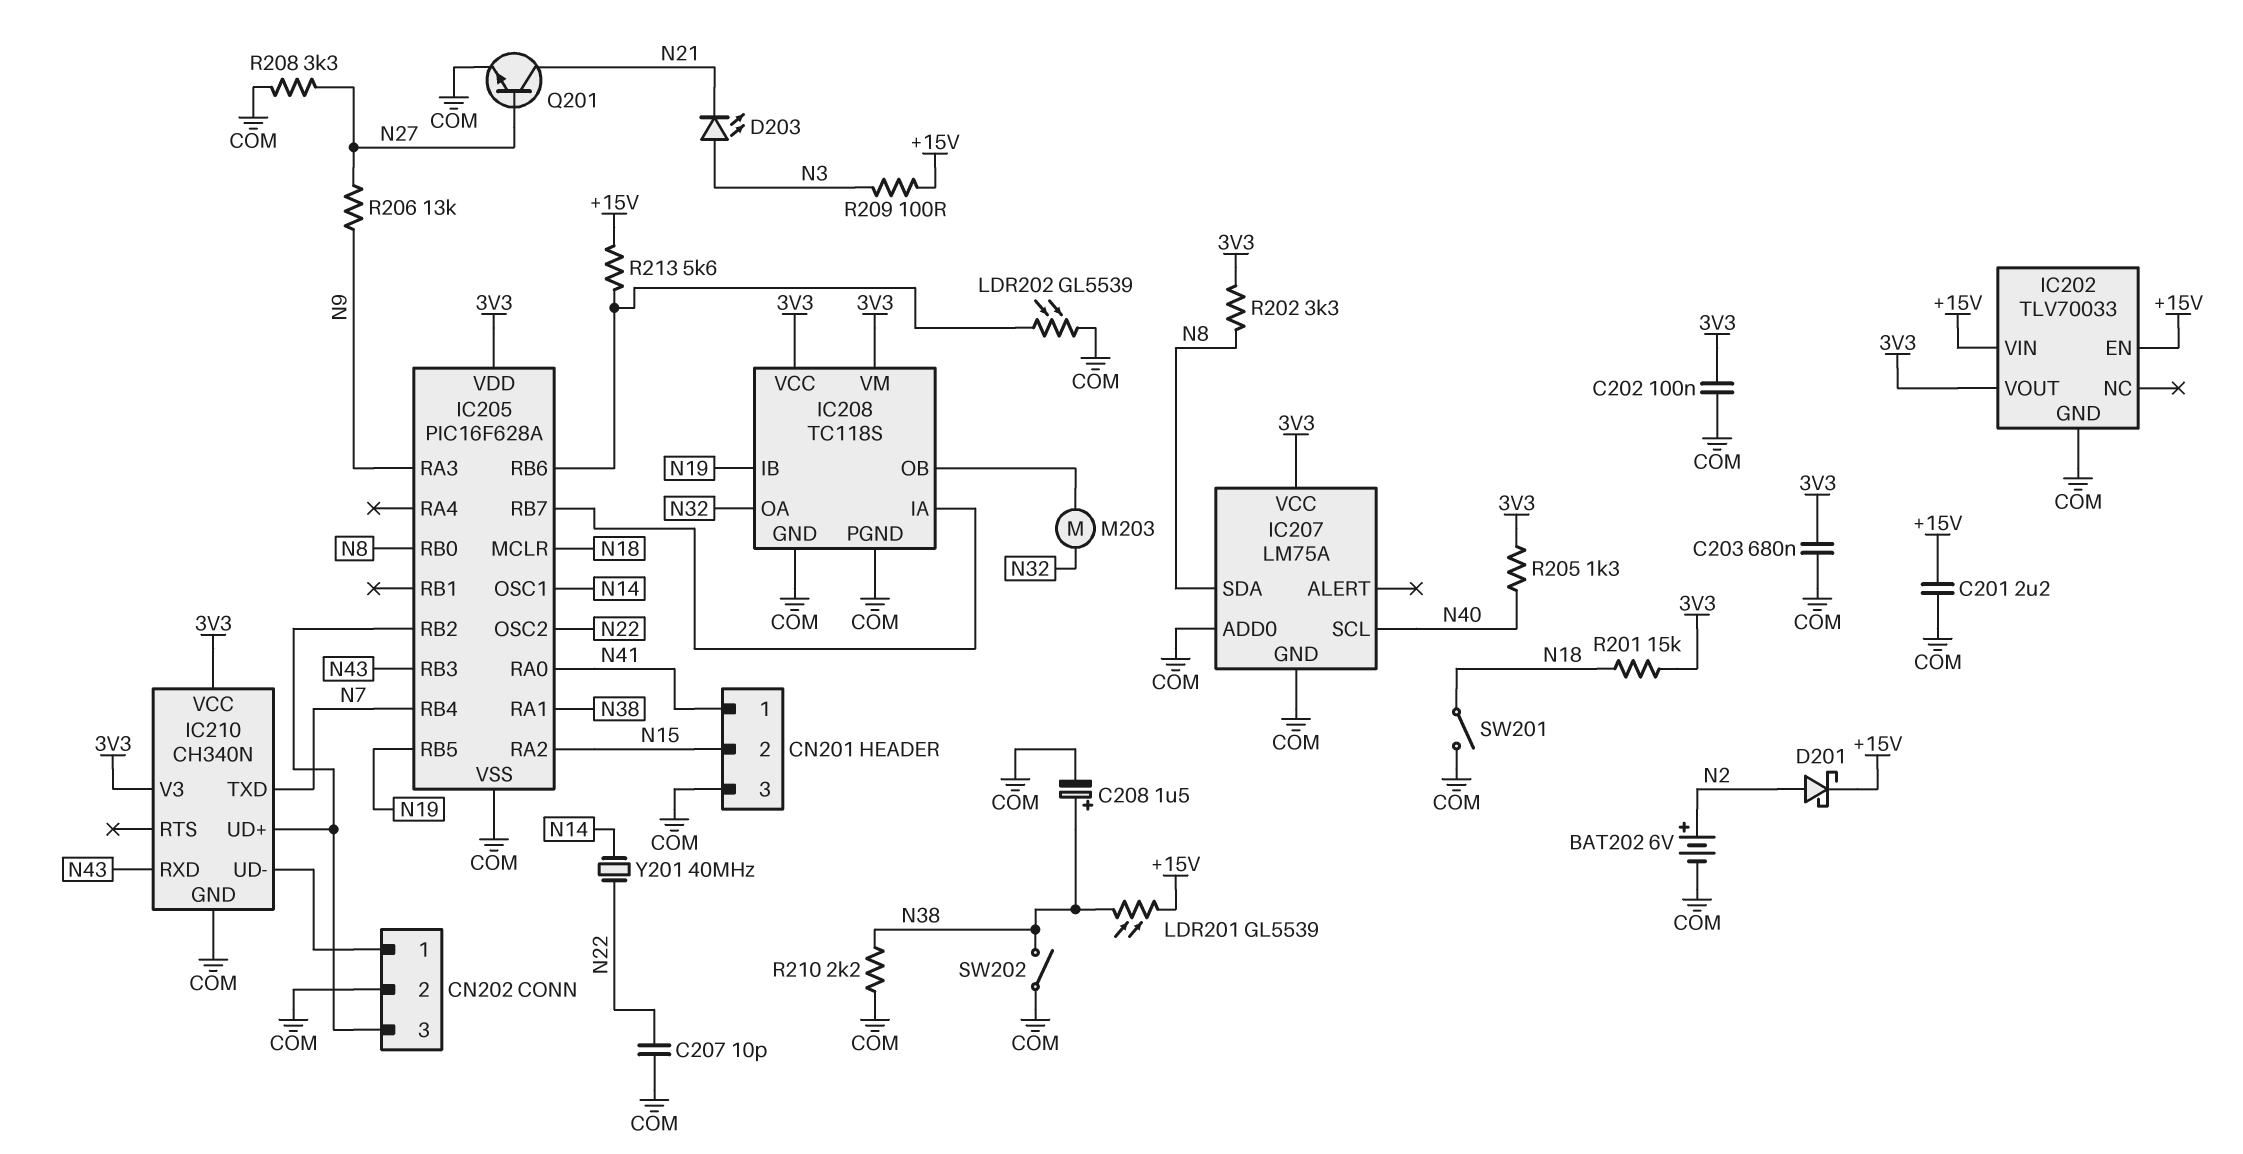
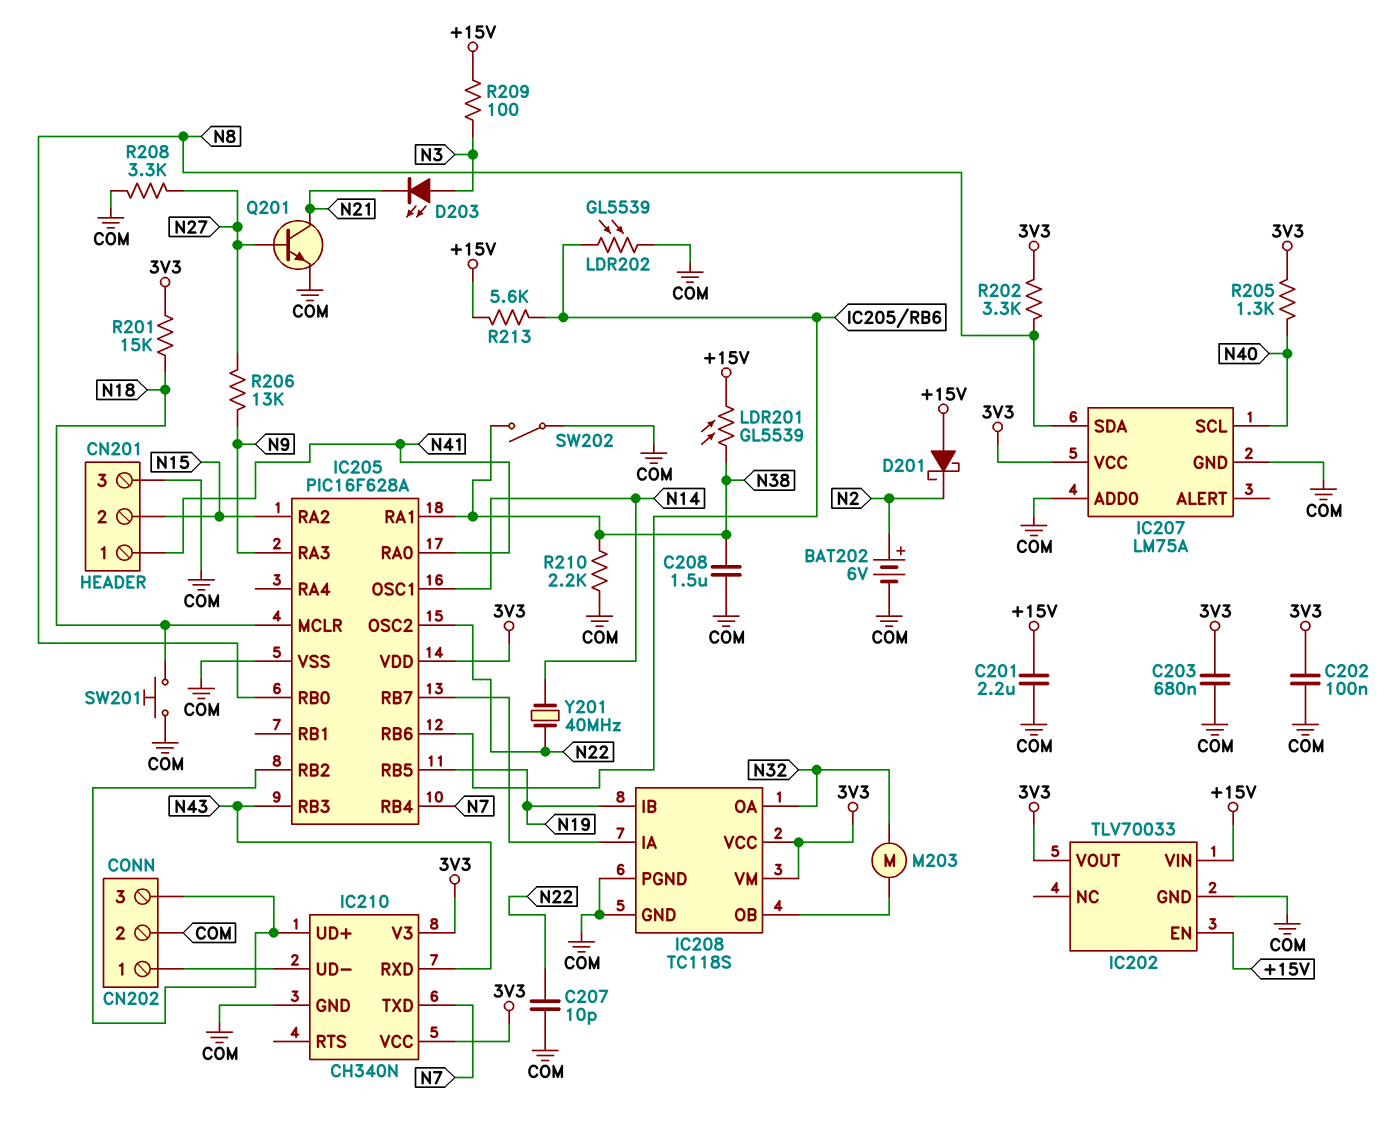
C208: 1.5uF (plus N38, minus COM) -> 1.5uF (COM, N38)
D201: schottky (A N2, K +15V) -> schottky (A +15V, K N2)
SW201: switch (COM, N18) -> button (COM, N18)

